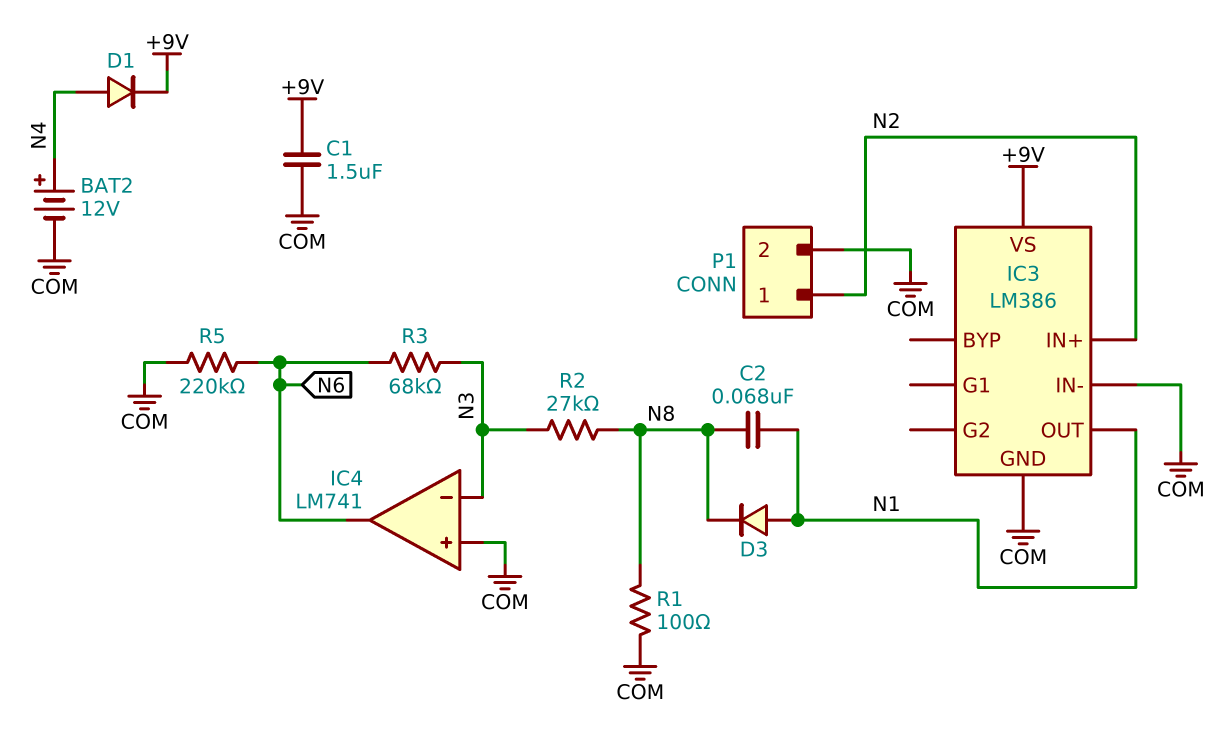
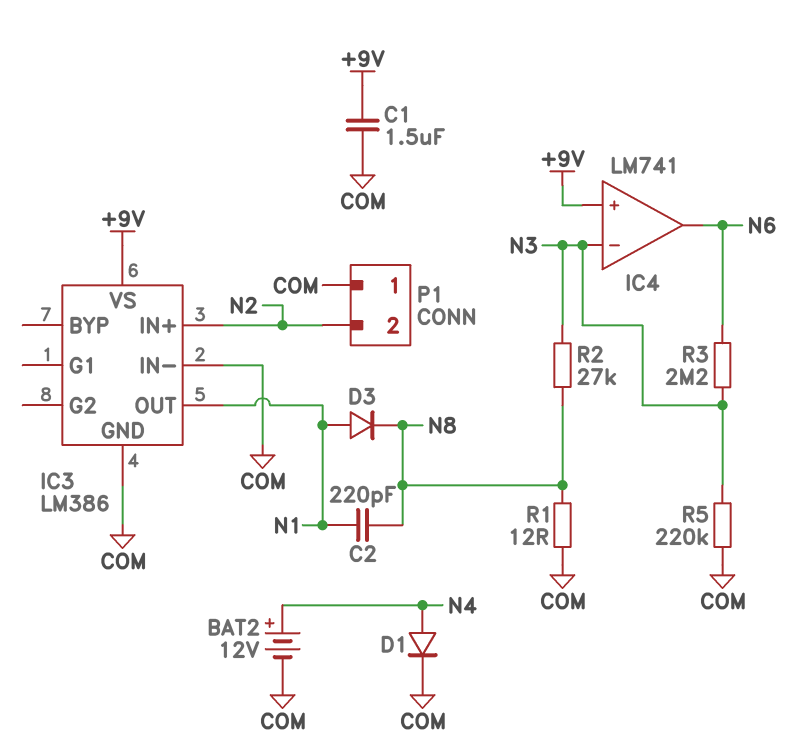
C2: 68nF (N1, N8) -> 220pF (N1, N8)
D1: diode (A N4, K +9V) -> diode (A N4, K COM)
IC4 pin in+: COM -> +9V
P1 pin 1: N2 -> COM
P1 pin 2: COM -> N2
R1: 100 (COM, N8) -> 12 (COM, N8)
R3: 68k (N3, N6) -> 2.2M (N3, N6)
R5: 220k (COM, N6) -> 220k (COM, N3)

